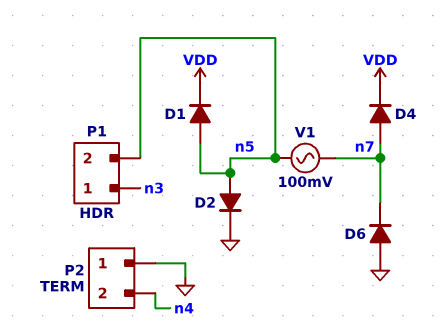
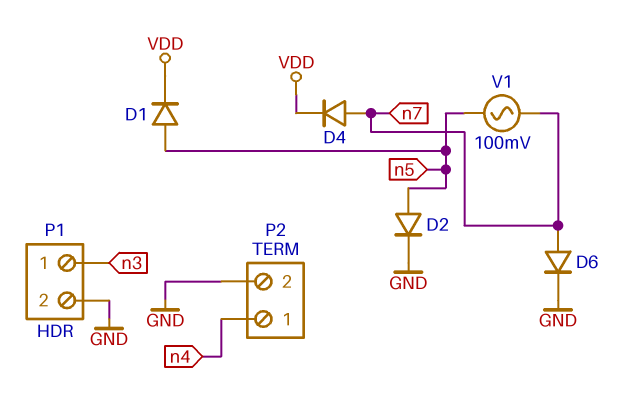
D6: diode (A GND, K n7) -> diode (A n7, K GND)
P1 pin 2: n5 -> GND
P2 pin 1: GND -> n4
P2 pin 2: n4 -> GND

